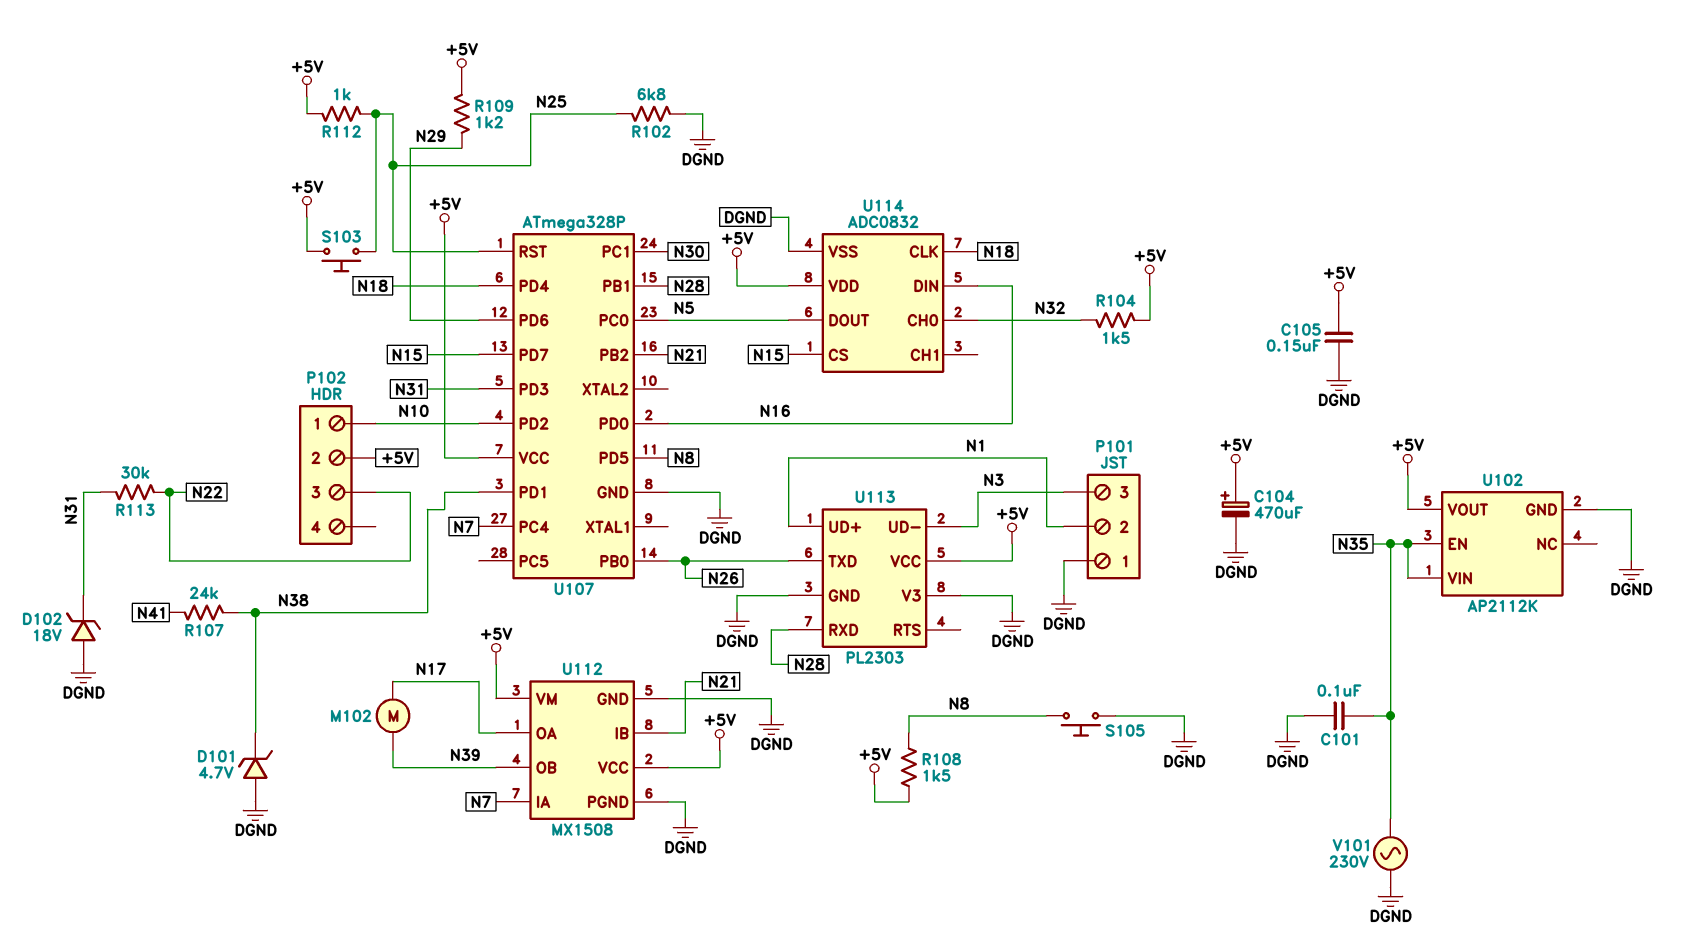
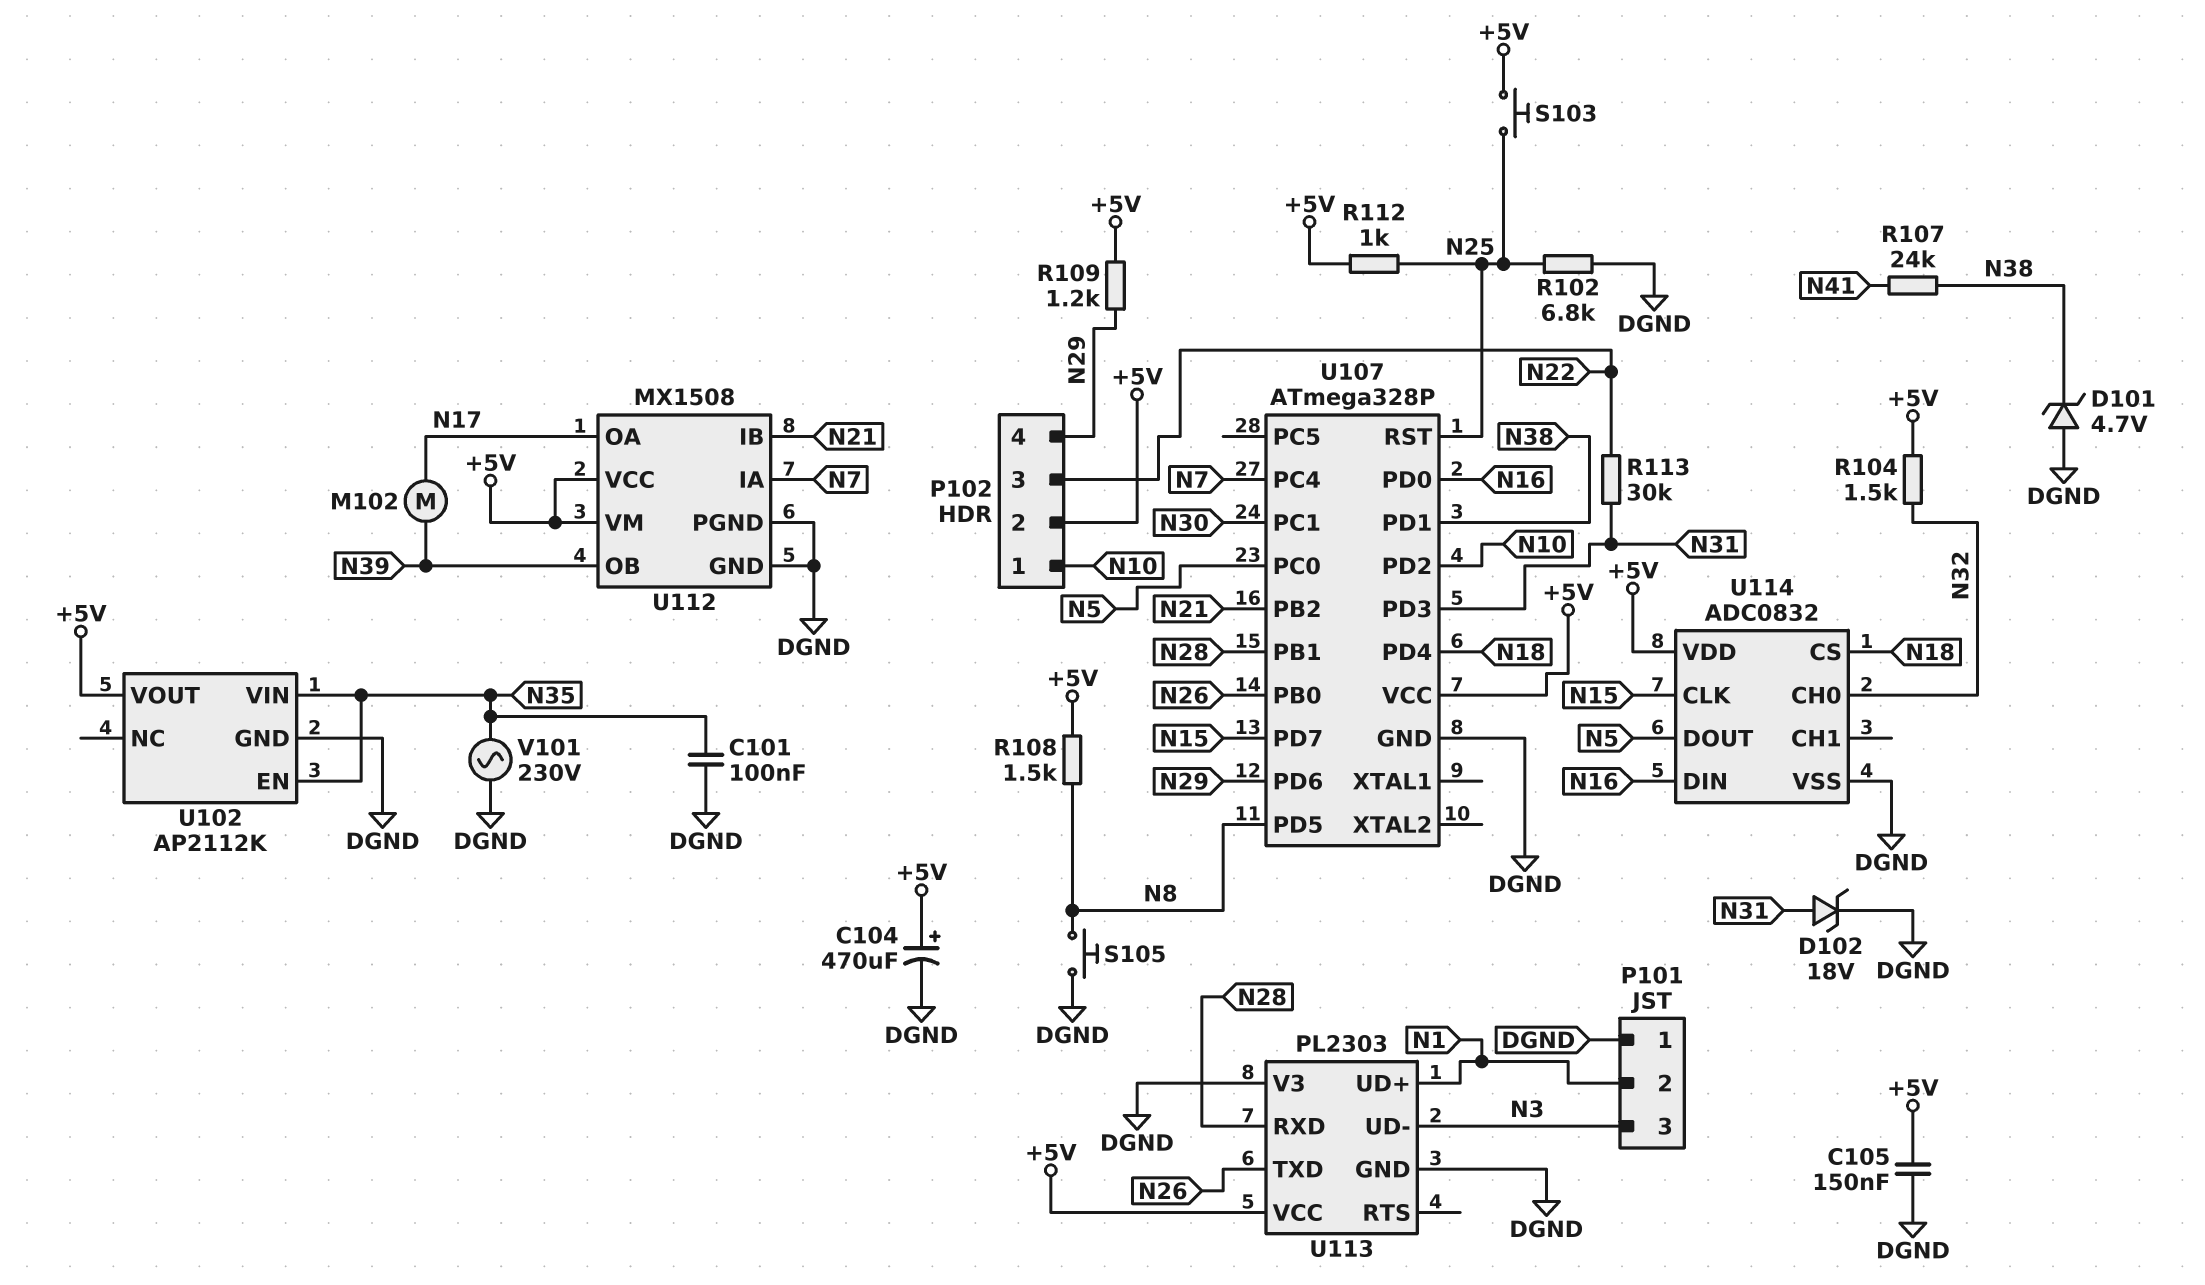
D102: zener 18V (A DGND, K N31) -> zener 18V (A N31, K DGND)
P102 pin 4: none -> N29
U114 pin CLK: N18 -> N15
U114 pin CS: N15 -> N18

